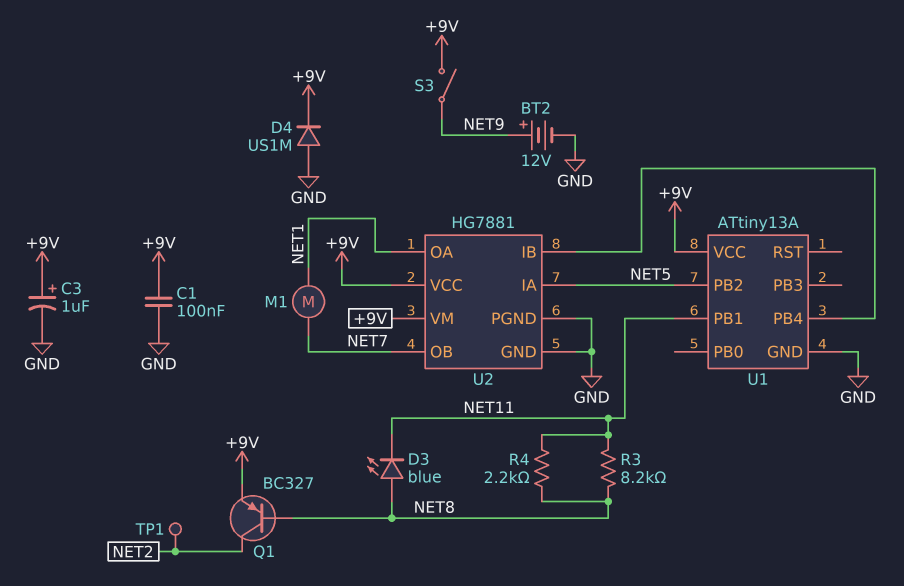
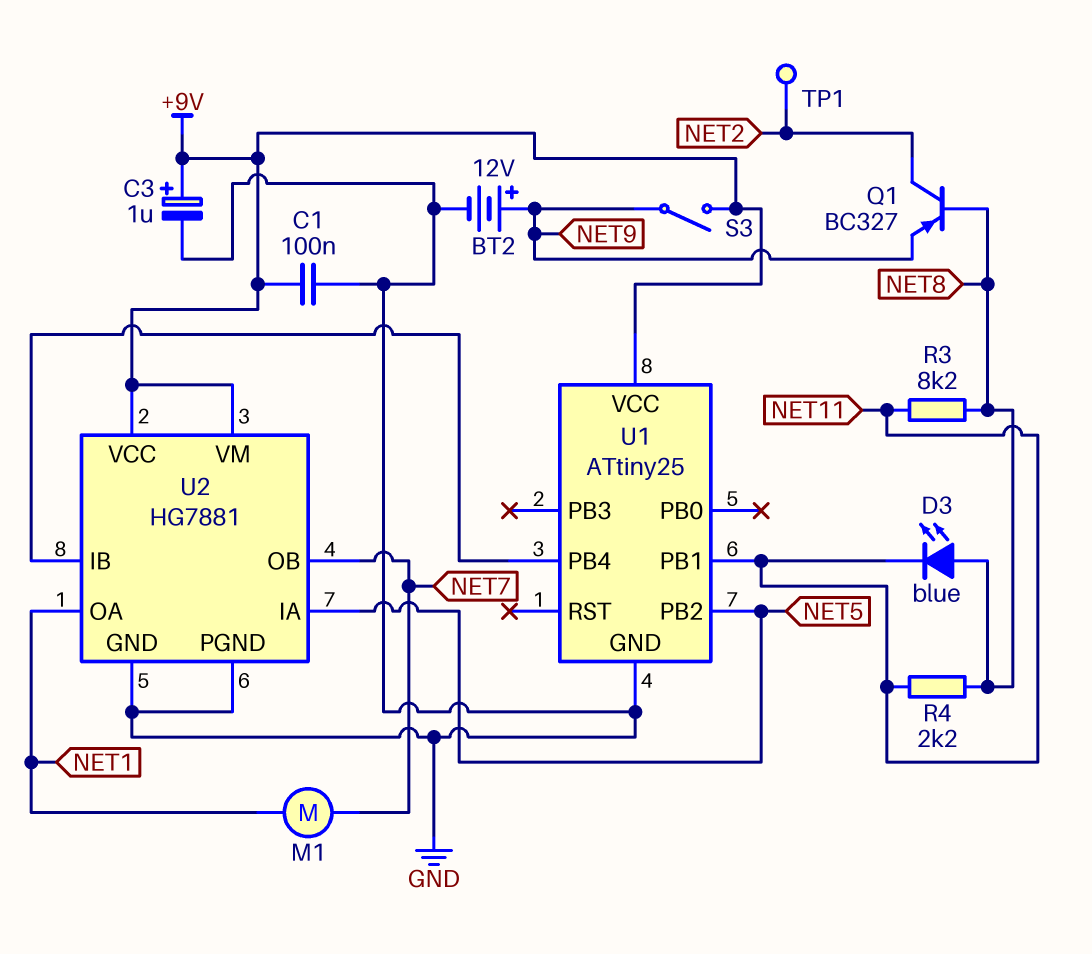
D4: diode US1M (A GND, K +9V) -> none
Q1: PNP BC327 (B NET8, C NET2, E +9V) -> PNP BC327 (B NET8, C NET2, E NET9)
U1: ATtiny13A -> ATtiny25

